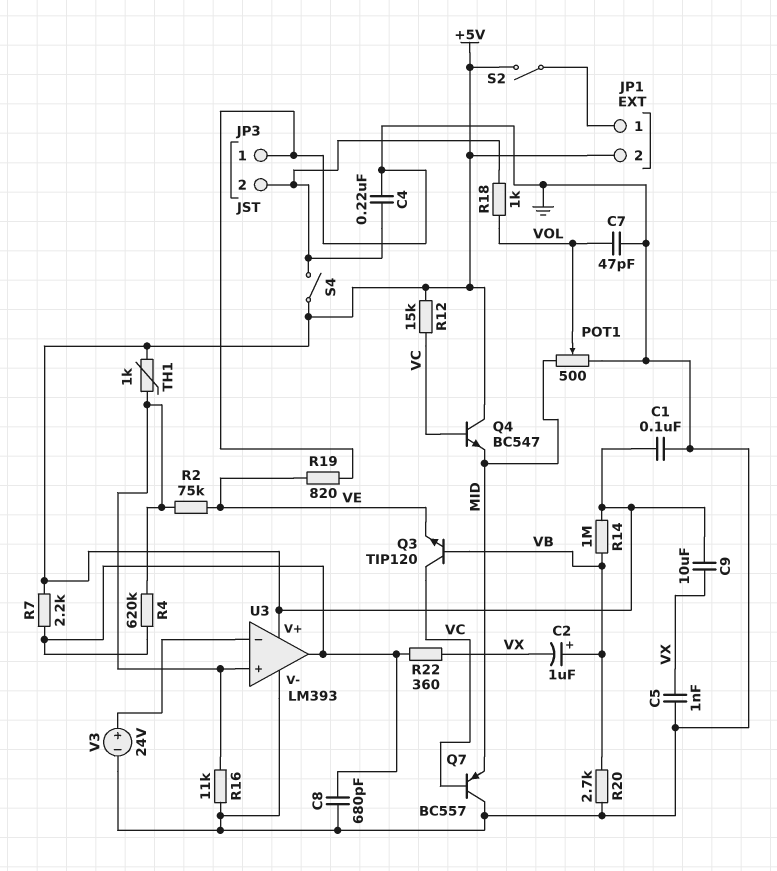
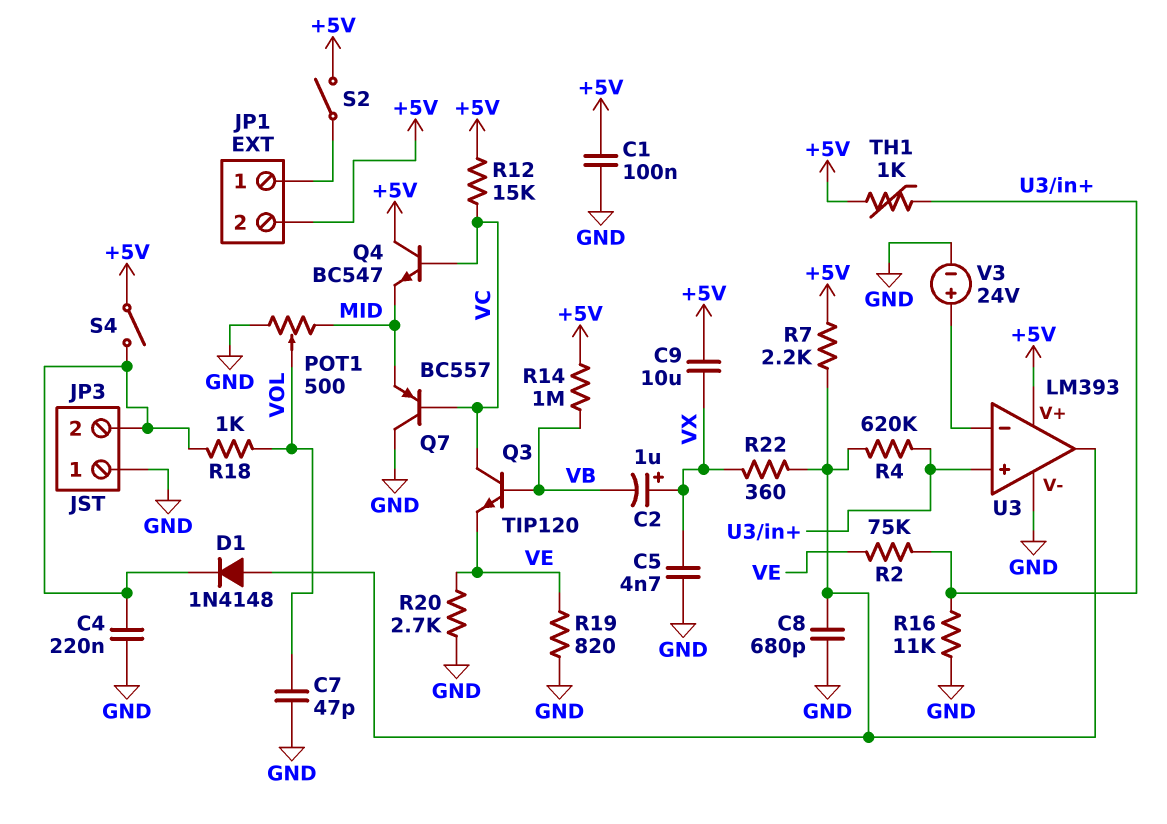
C2: 1uF (plus VB, minus VX) -> 1uF (plus VX, minus VB)
C5: 1nF (GND, VX) -> 4.7nF (GND, VX)
D1: none -> diode 1N4148 (A U3/out, K JP3/2)
R20: 2.7k (GND, VB) -> 2.7k (GND, VE)

